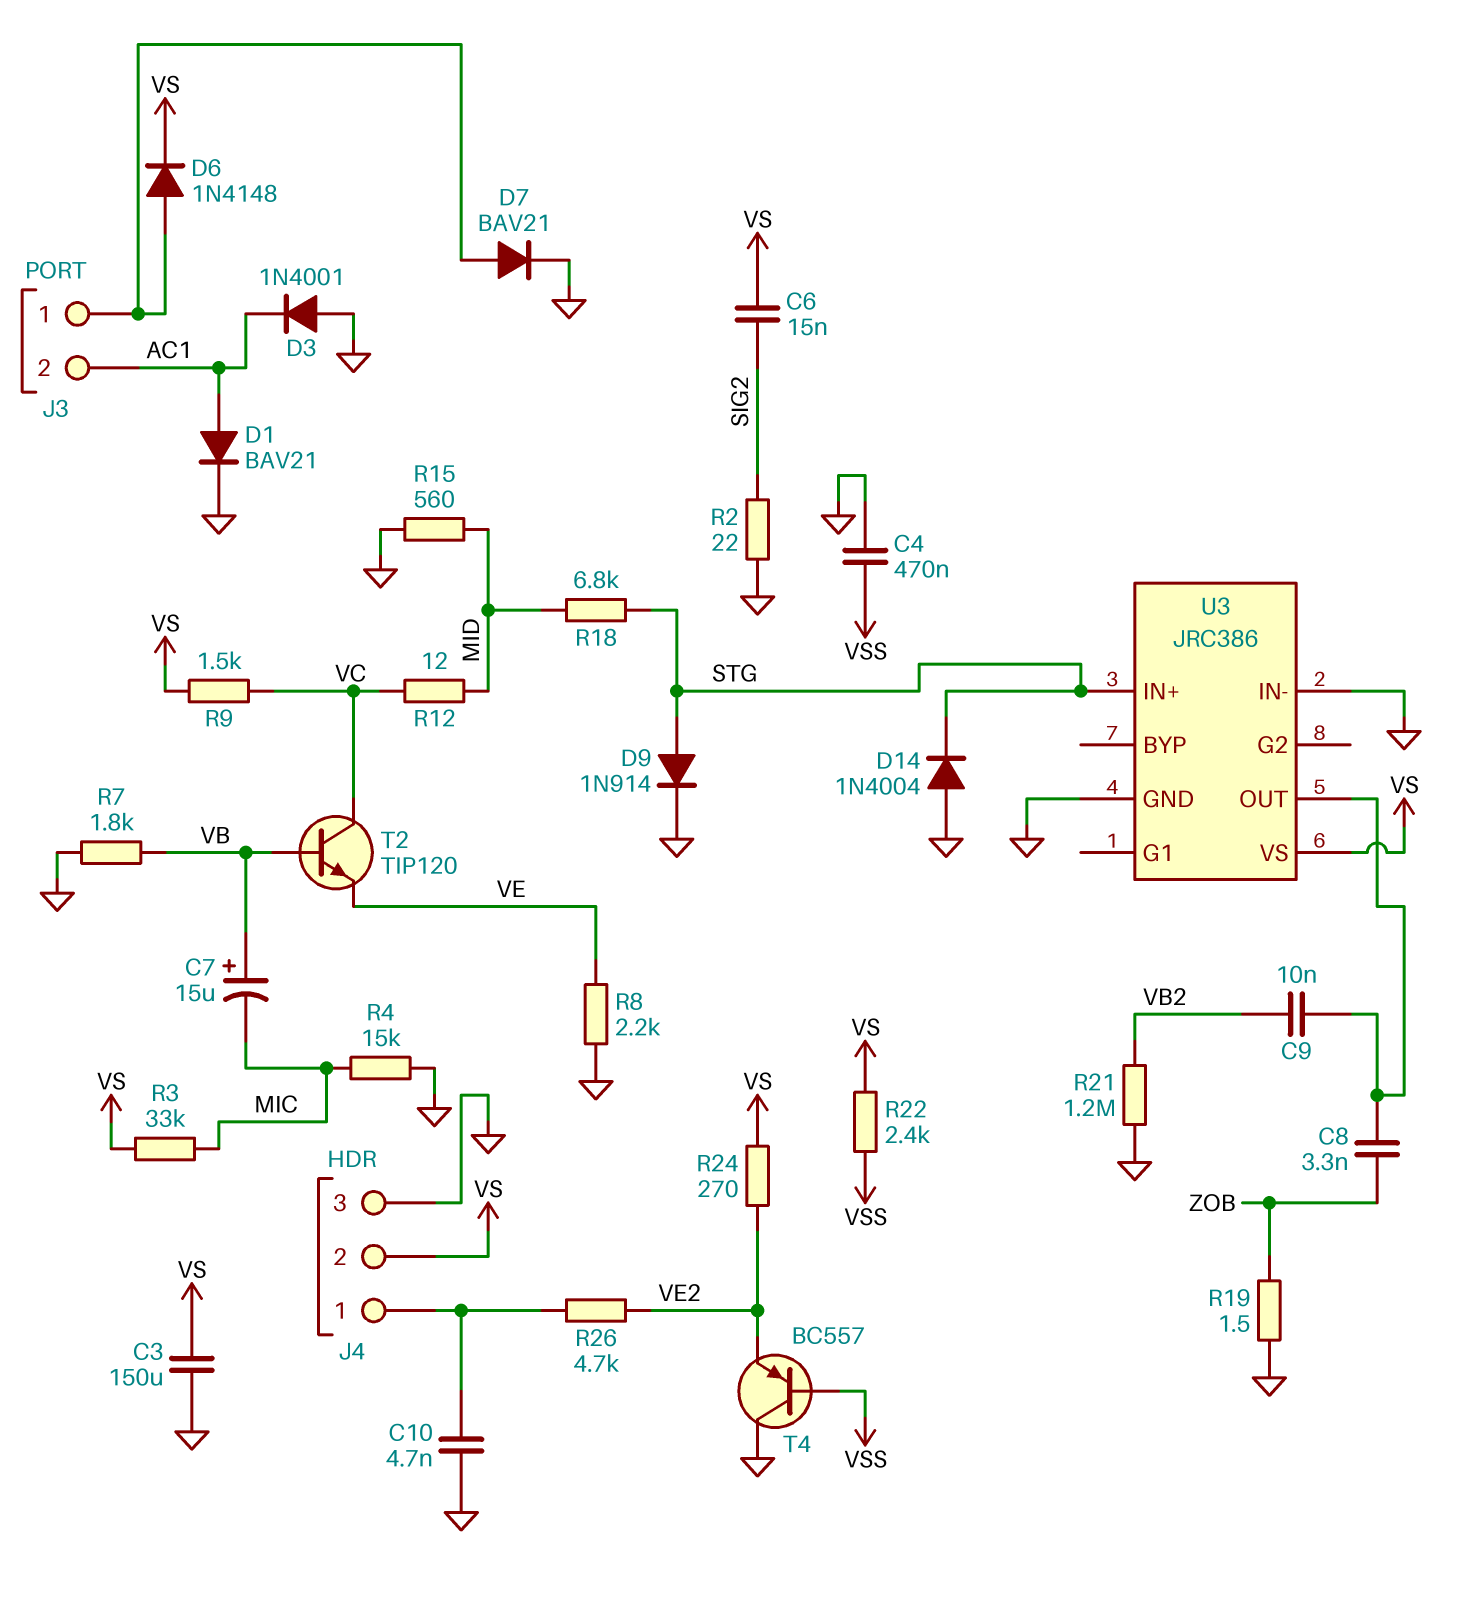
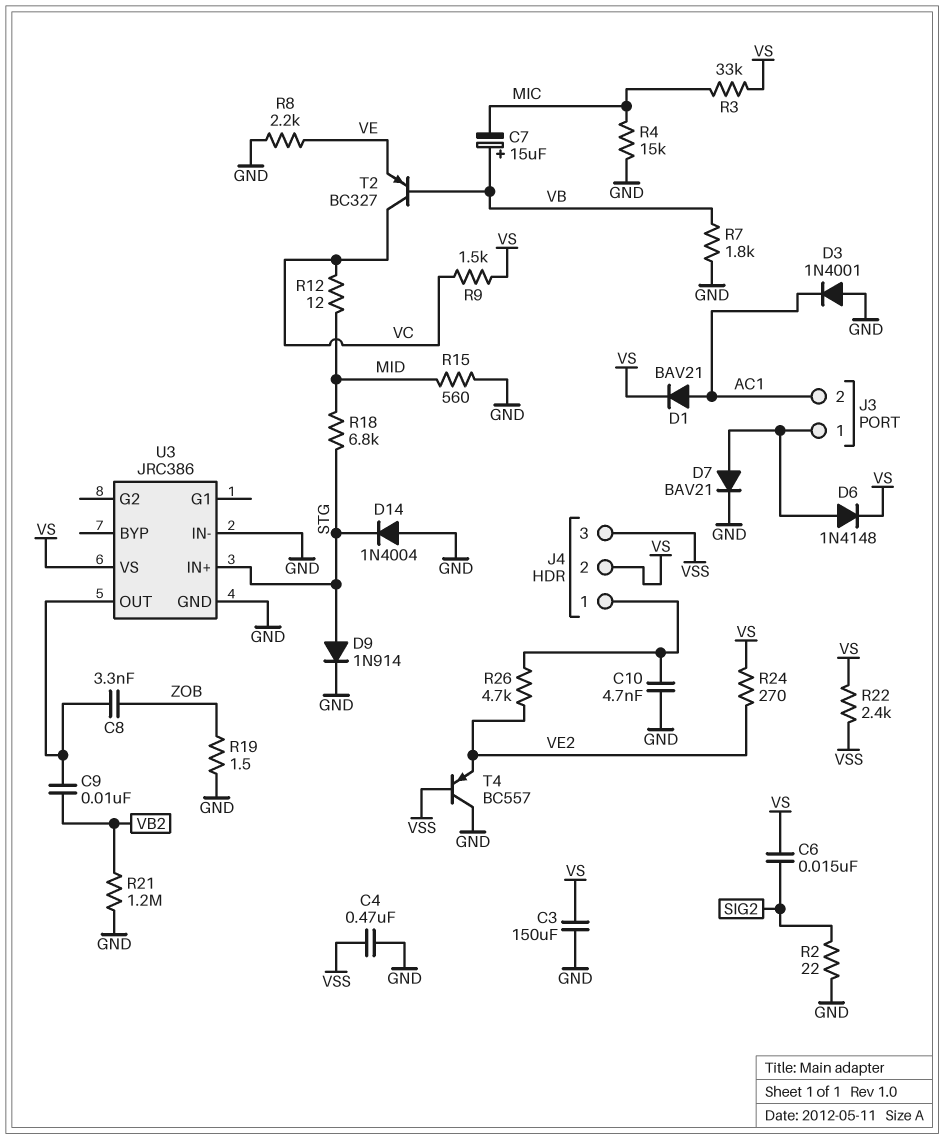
D1: diode BAV21 (A AC1, K GND) -> diode BAV21 (A AC1, K VS)
J4 pin 3: GND -> VSS
T2: NPN TIP120 (B VB, C VC, E VE) -> PNP BC327 (B VB, C VC, E VE)

